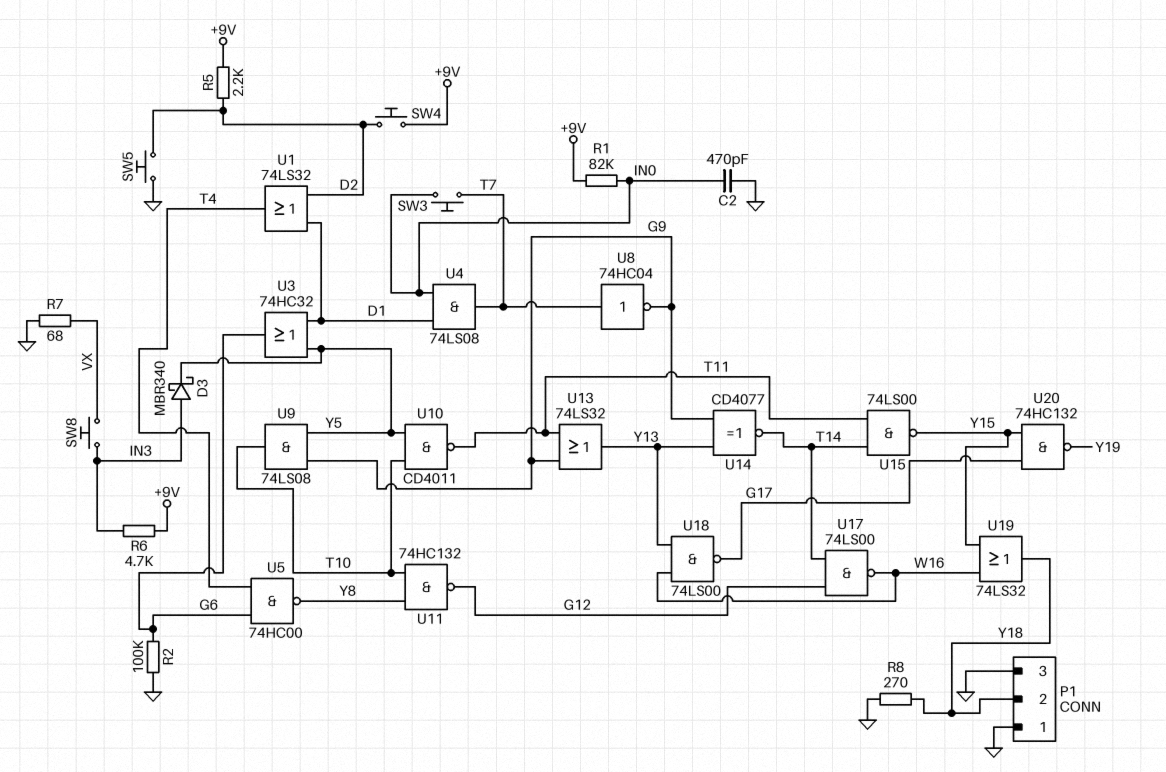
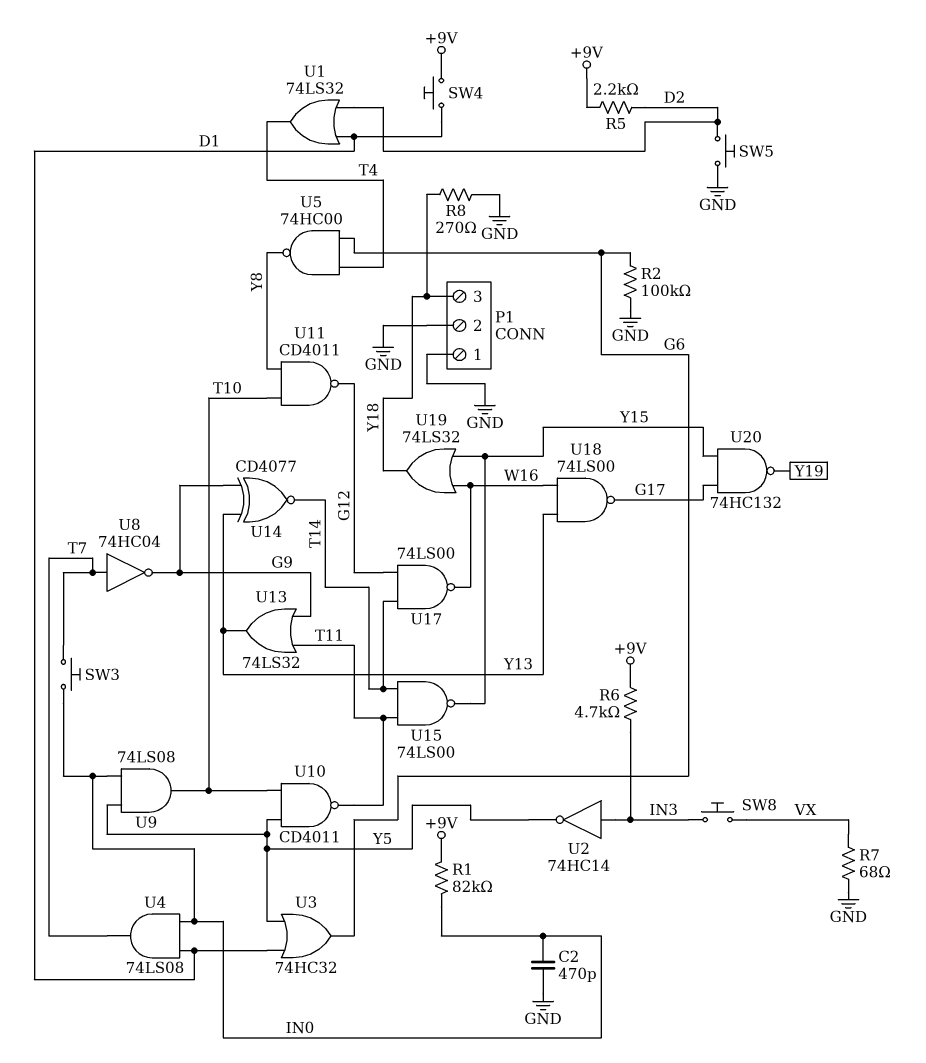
D3: schottky MBR340 (A IN3, K Y5) -> none
P1 pin 2: Y18 -> GND
P1 pin 3: GND -> Y18
SW4: button (+9V, D2) -> button (+9V, D1)
U2: none -> NOT 74HC14 (in IN3, out Y5)
U9: AND 74LS08 (in G9, in Y5, out T10) -> AND 74LS08 (in IN0, in Y5, out T10)
U11: NAND 74HC132 (in T10, in Y8, out G12) -> NAND CD4011 (in T10, in Y8, out G12)

